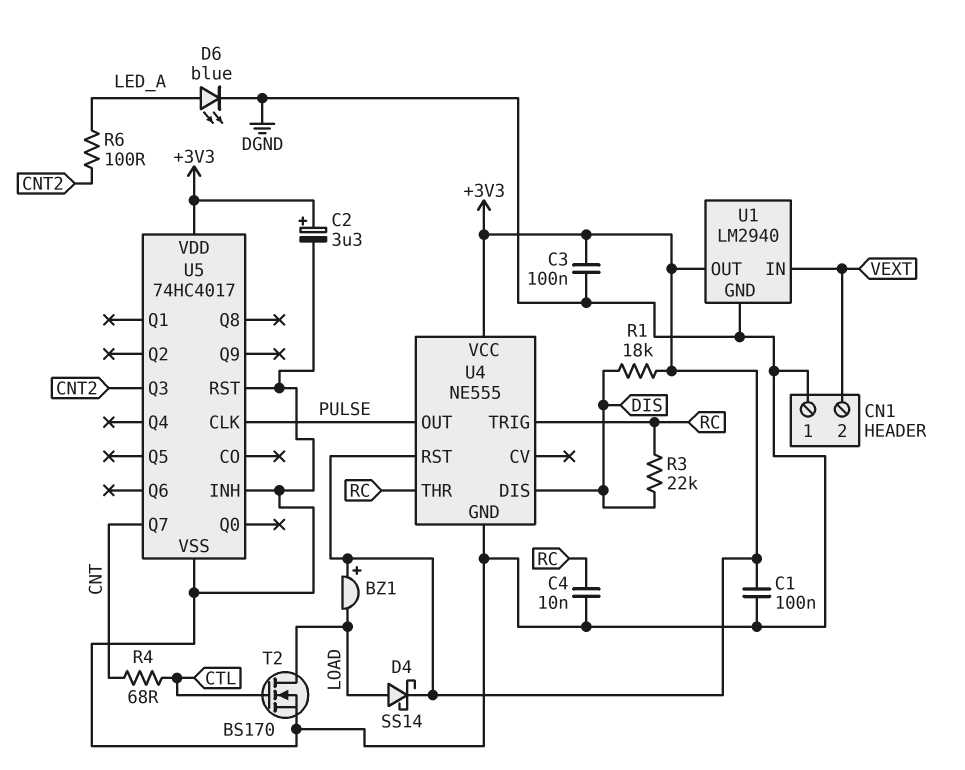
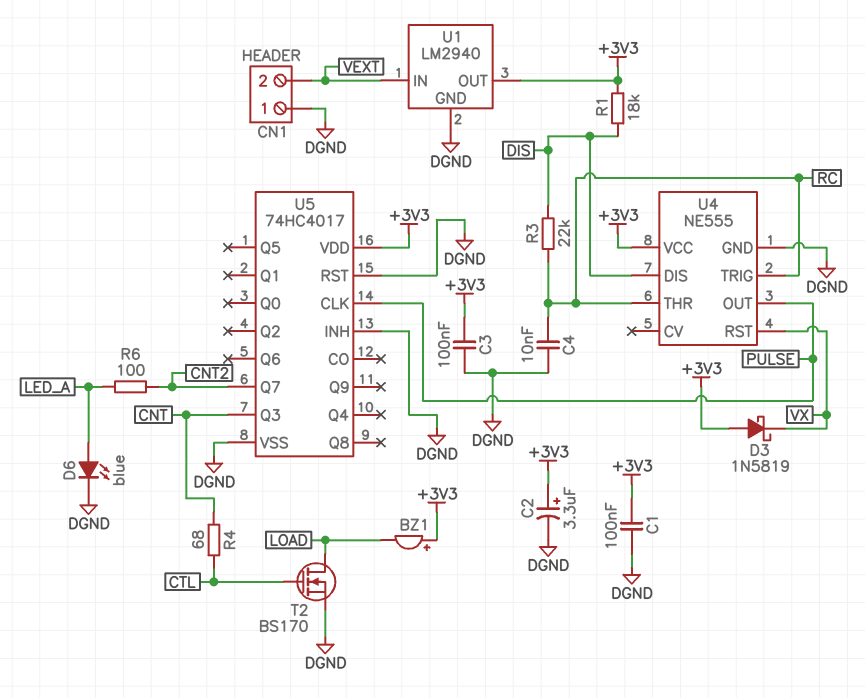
D3: none -> schottky 1N5819 (A +3V3, K VX)
D4: schottky SS14 (A LOAD, K +3V3) -> none
U4 pin RST: +3V3 -> VX
U5 pin Q3: CNT2 -> CNT
U5 pin Q7: CNT -> CNT2

